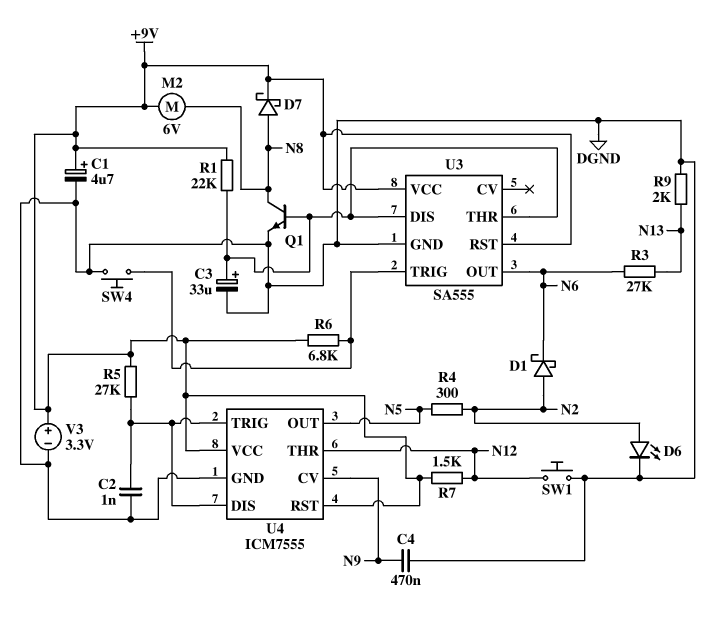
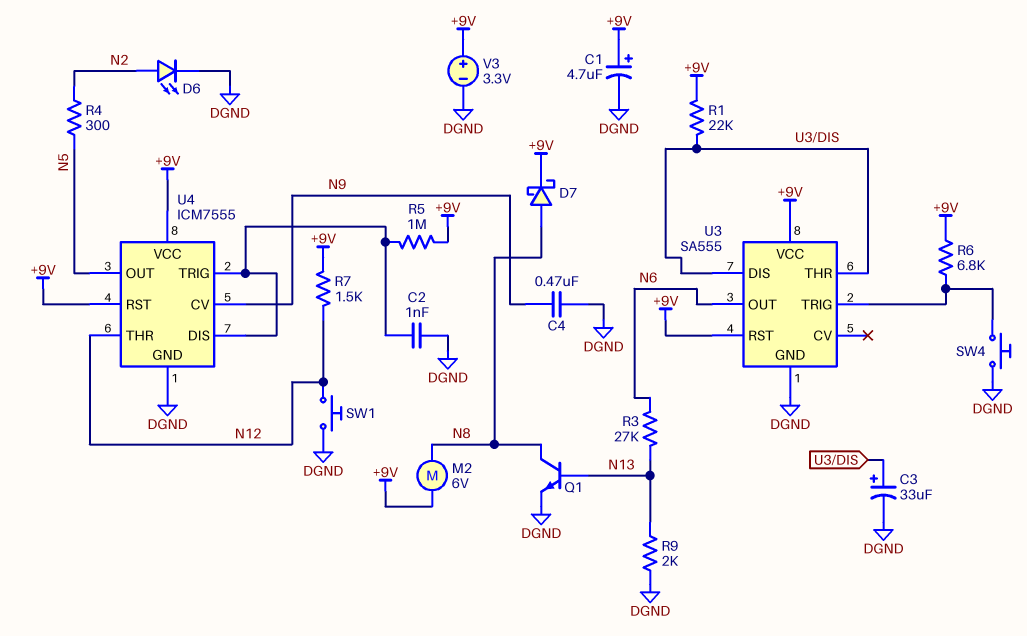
D1: schottky (A N2, K N6) -> none
Q1: NPN (B U3/DIS, C N8, E DGND) -> NPN (B N13, C N8, E DGND)
R5: 27k (+9V, U4/DIS) -> 1M (+9V, U4/DIS)

